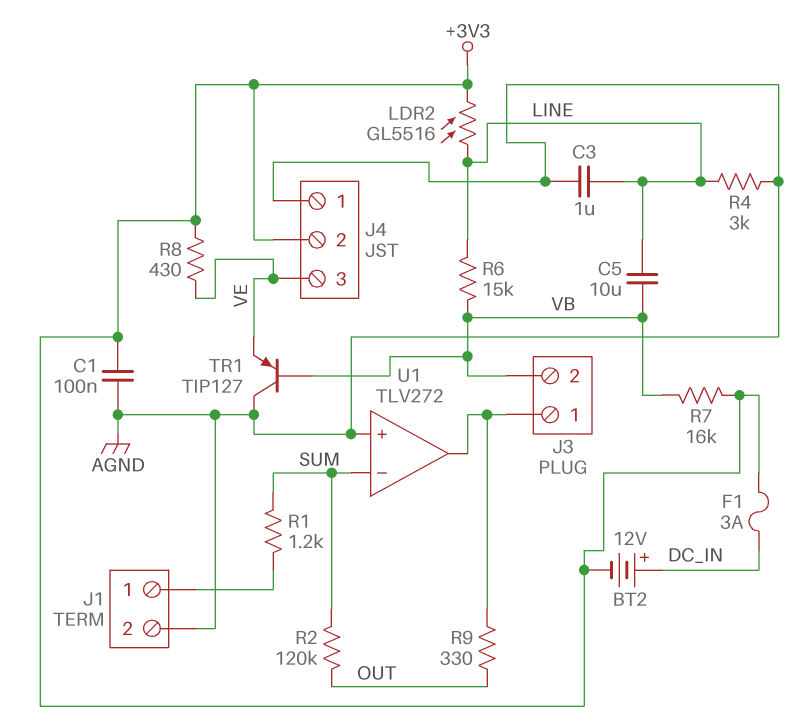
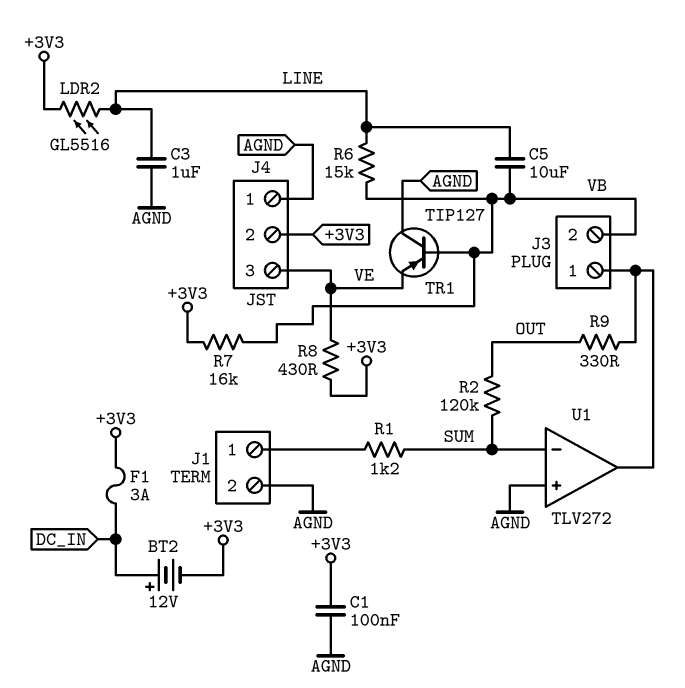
R4: 3k (AGND, LINE) -> none

